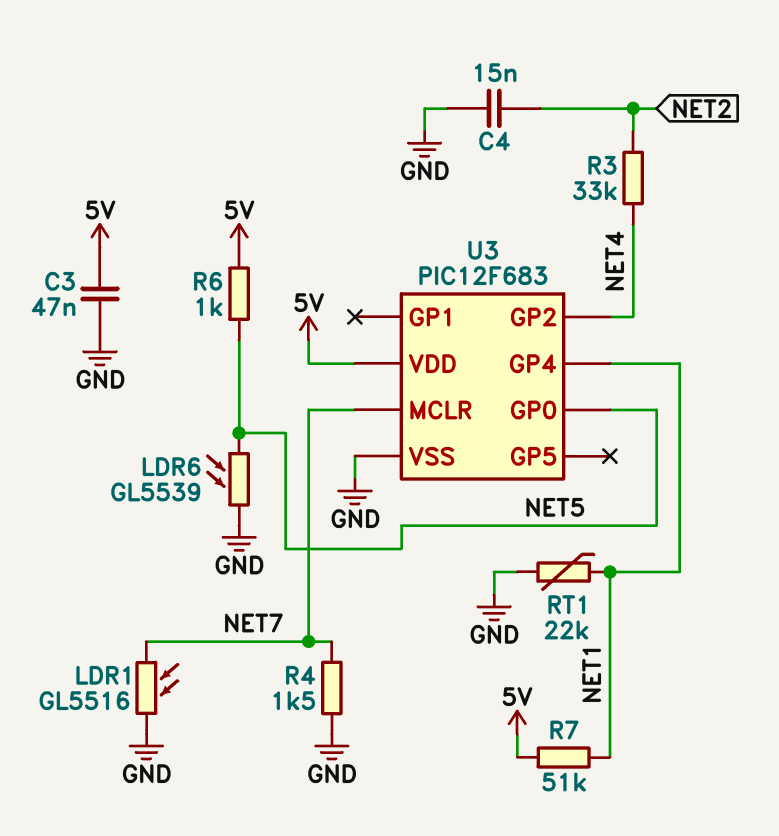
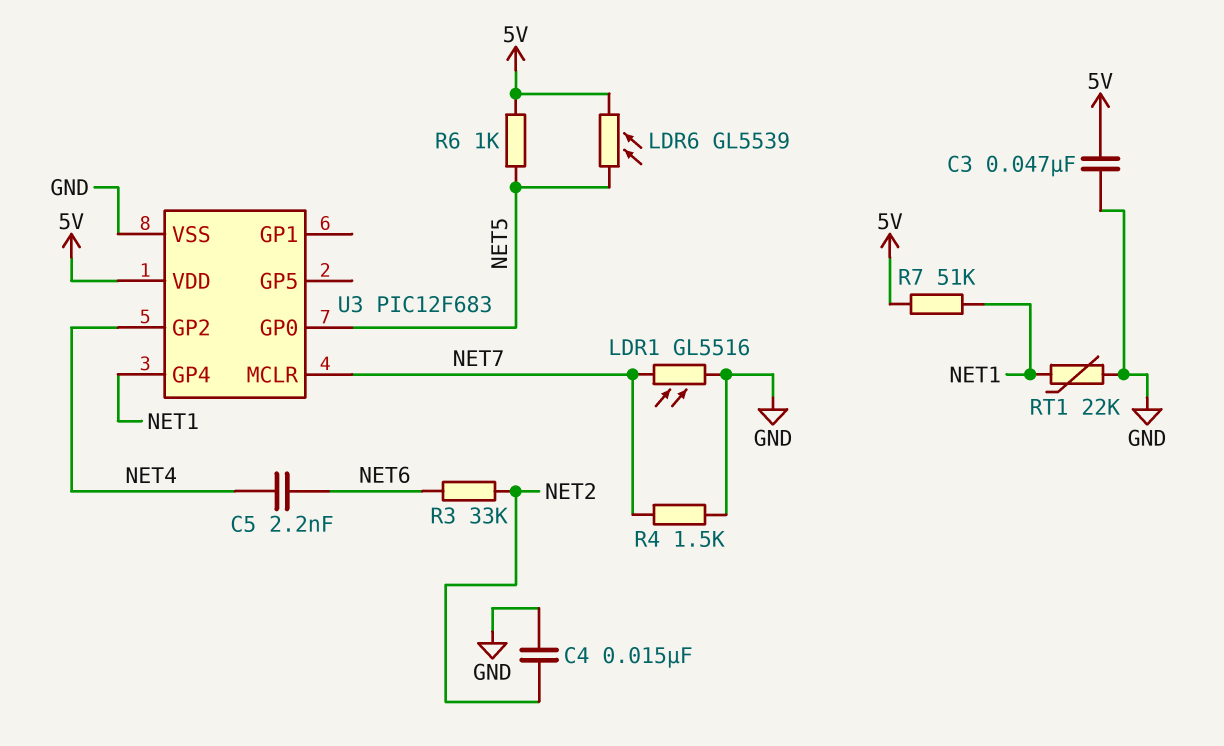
C5: none -> 2.2nF (NET4, NET6)
LDR6: GL5539 (GND, NET5) -> GL5539 (5V, NET5)
R3: 33k (NET2, NET4) -> 33k (NET2, NET6)

